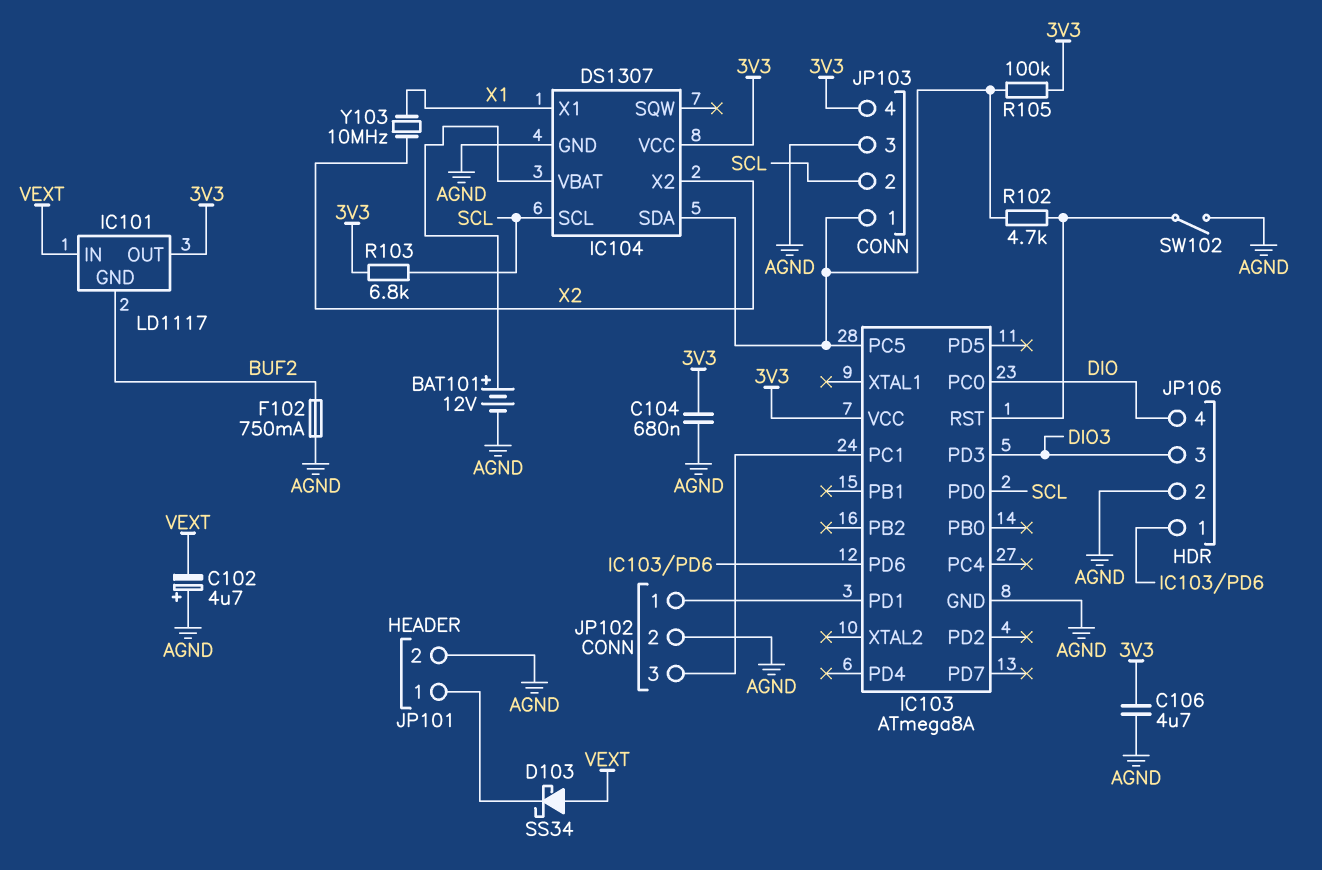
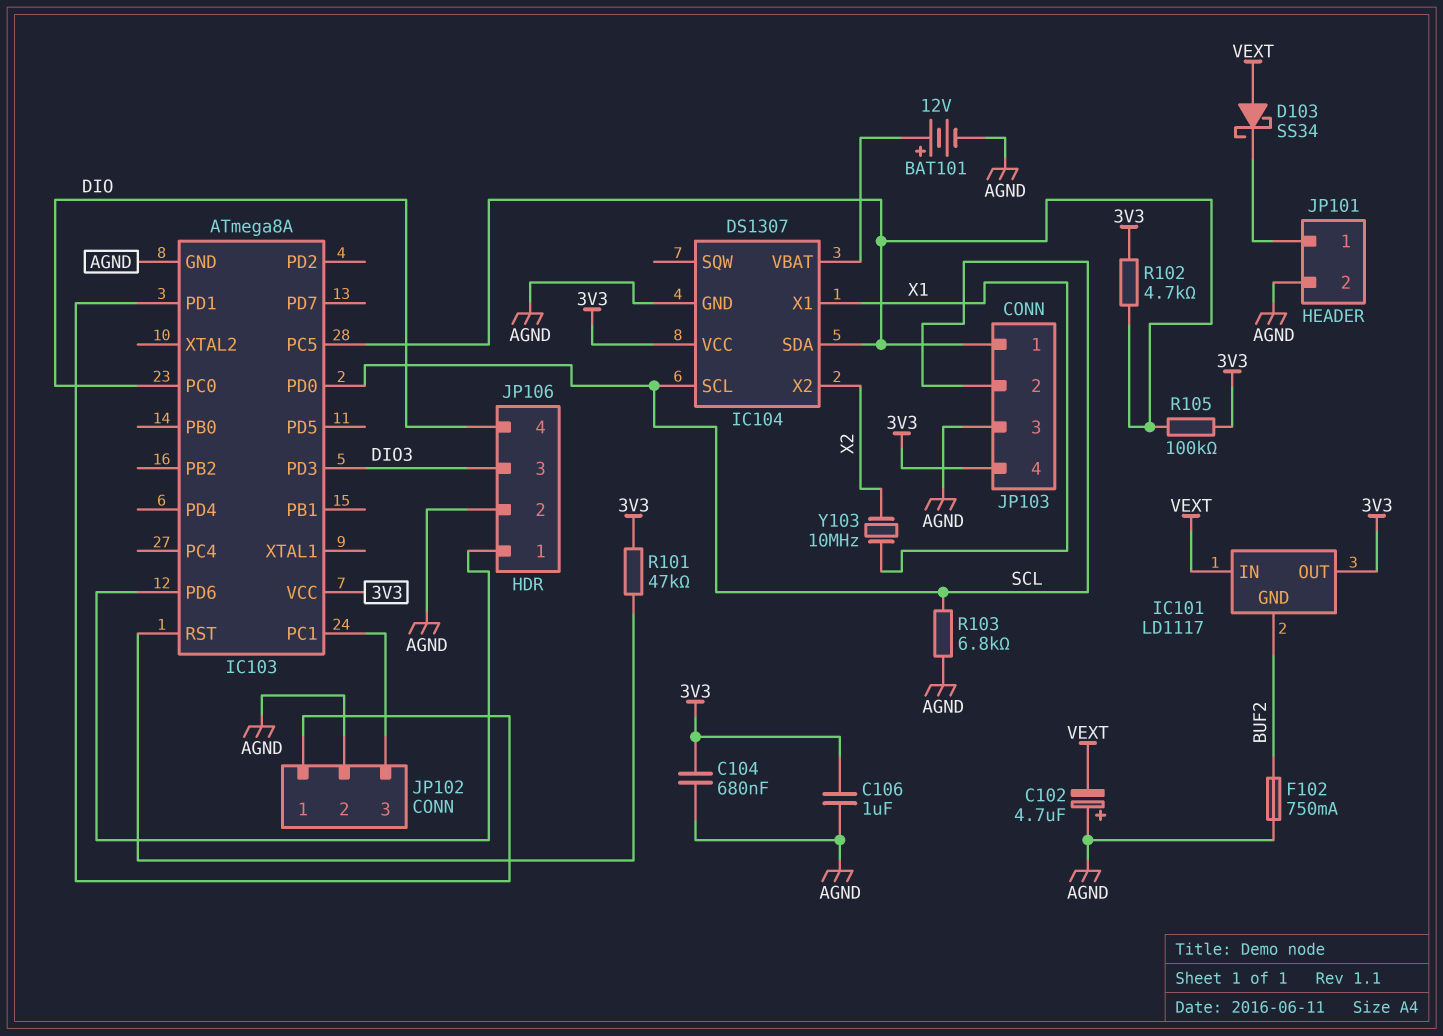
C106: 4.7uF (3V3, AGND) -> 1uF (3V3, AGND)
R101: none -> 47k (3V3, IC103/RST)
R102: 4.7k (IC103/PC5, IC103/RST) -> 4.7k (3V3, IC103/PC5)
R103: 6.8k (3V3, SCL) -> 6.8k (AGND, SCL)
SW102: switch (AGND, IC103/RST) -> none

